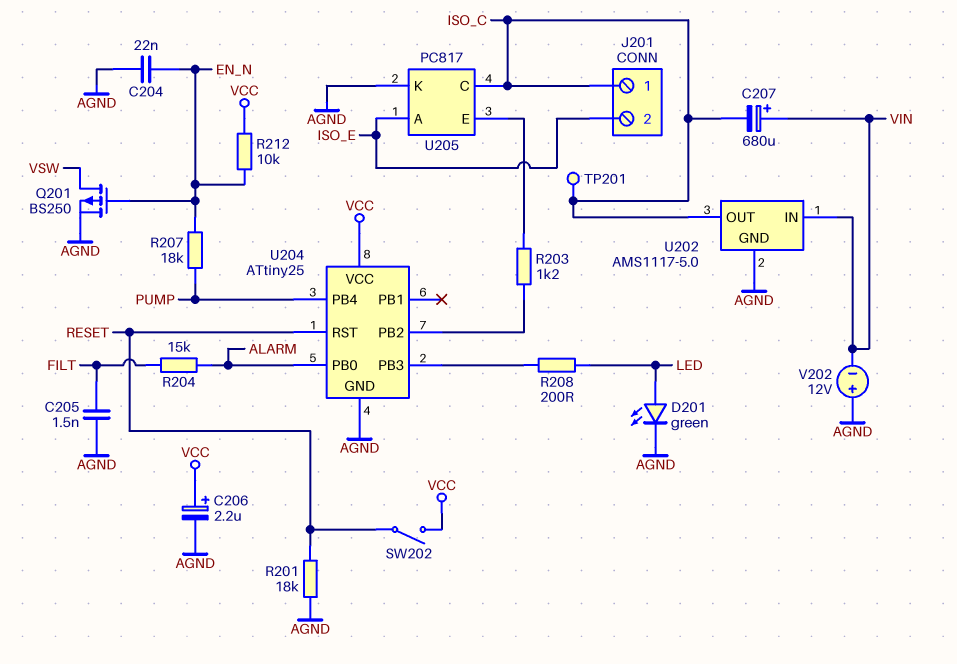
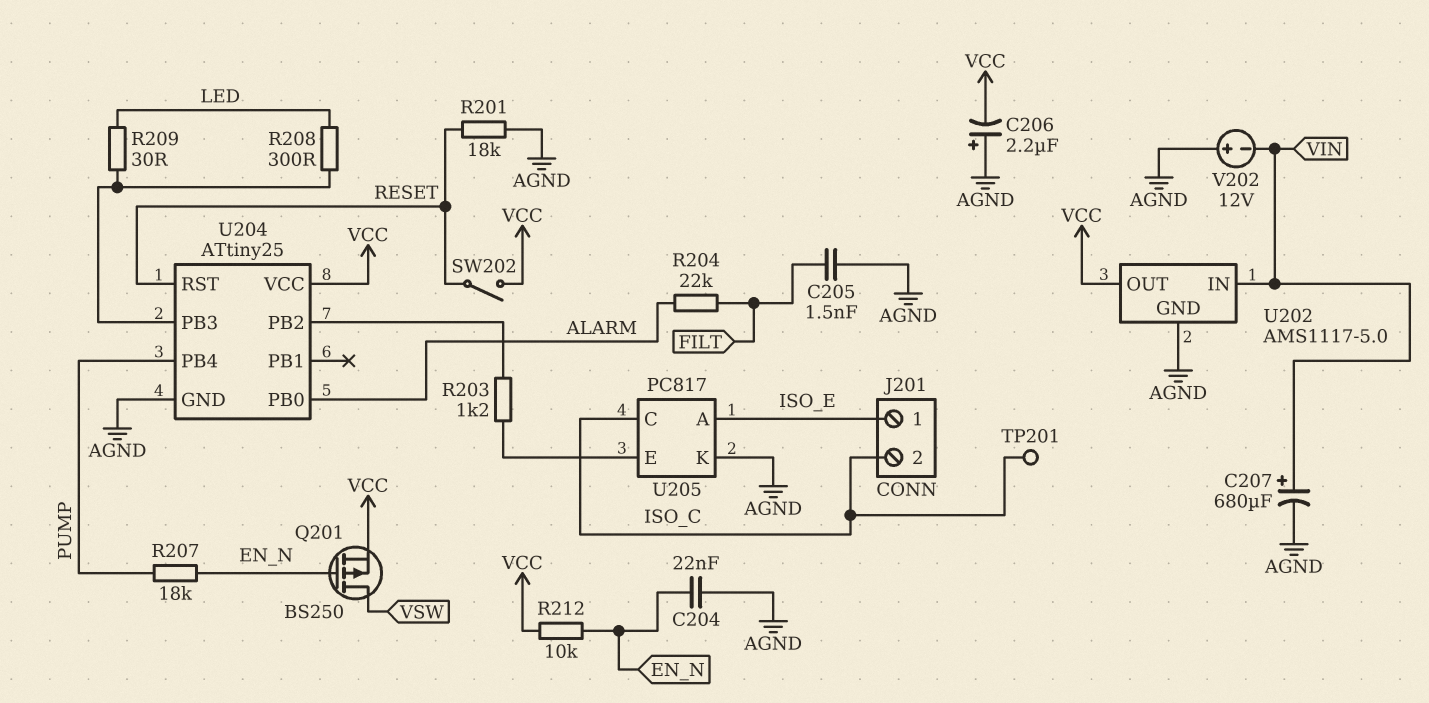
C206: 2.2uF (plus VCC, minus AGND) -> 2.2uF (plus AGND, minus VCC)
C207: 680uF (plus VIN, minus ISO_C) -> 680uF (plus VIN, minus AGND)
D201: LED green (A LED, K AGND) -> none
J201 pin 1: ISO_C -> ISO_E
J201 pin 2: ISO_E -> ISO_C
Q201: PMOS BS250 (G EN_N, D VSW, S AGND) -> PMOS BS250 (G EN_N, D VSW, S VCC)
R204: 15k (ALARM, FILT) -> 22k (ALARM, FILT)
R208: 200 (LED, U204/PB3) -> 300 (LED, U204/PB3)
R209: none -> 30 (LED, U204/PB3)
U202 pin OUT: ISO_C -> VCC

